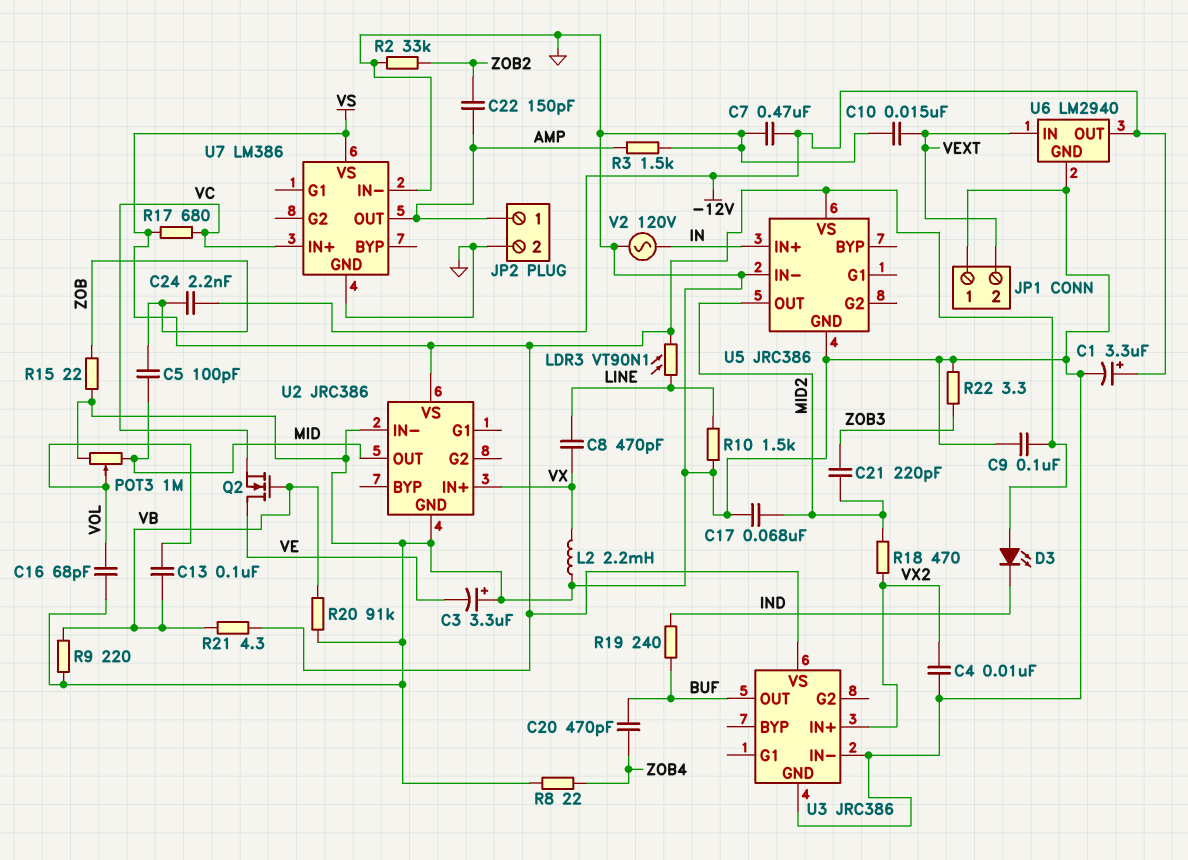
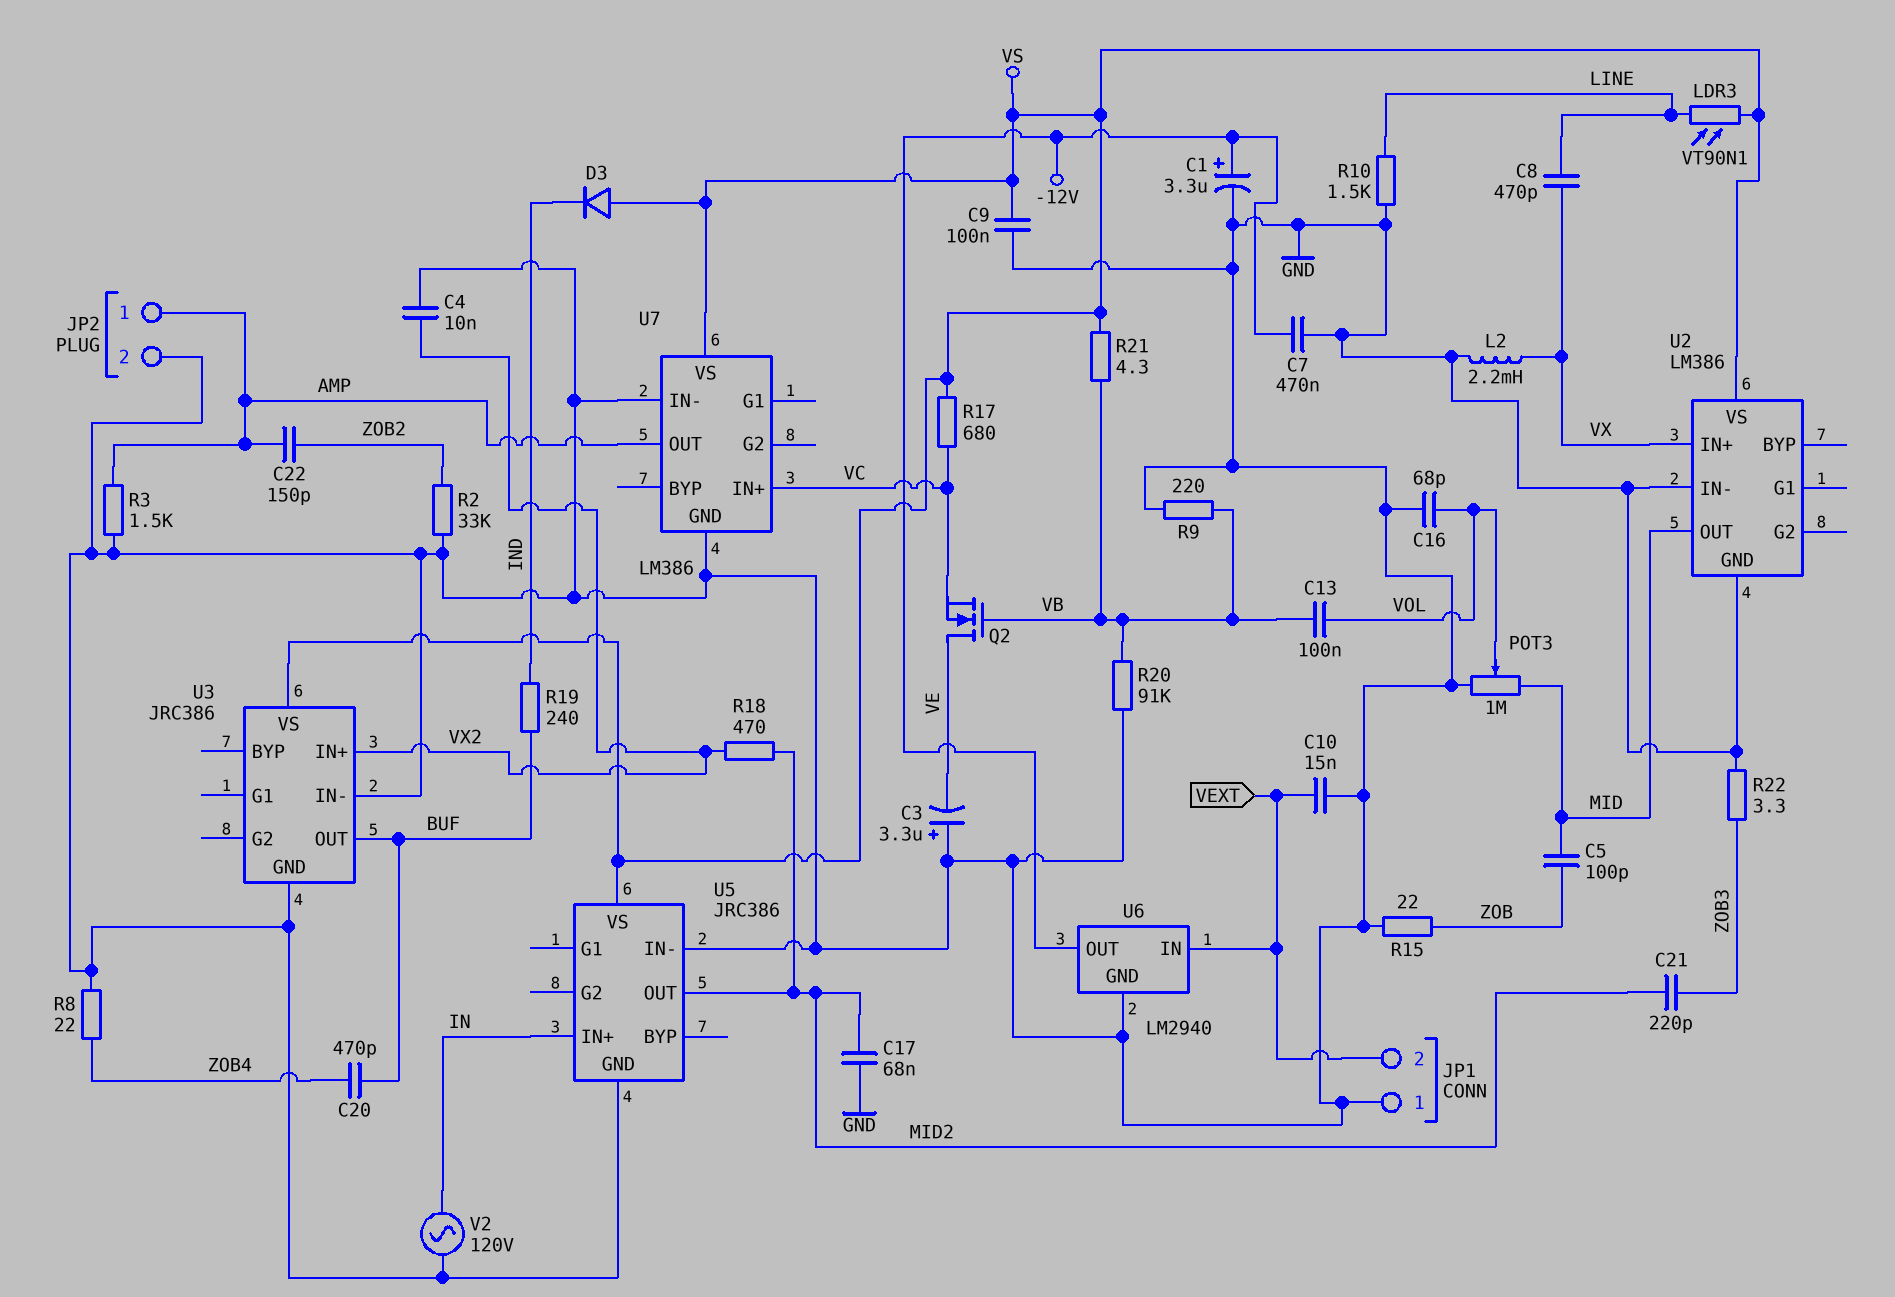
C24: 2.2nF (-12V, ZOB) -> none
D3: LED (A VS, K IND) -> diode (A VS, K IND)
U2: JRC386 -> LM386

